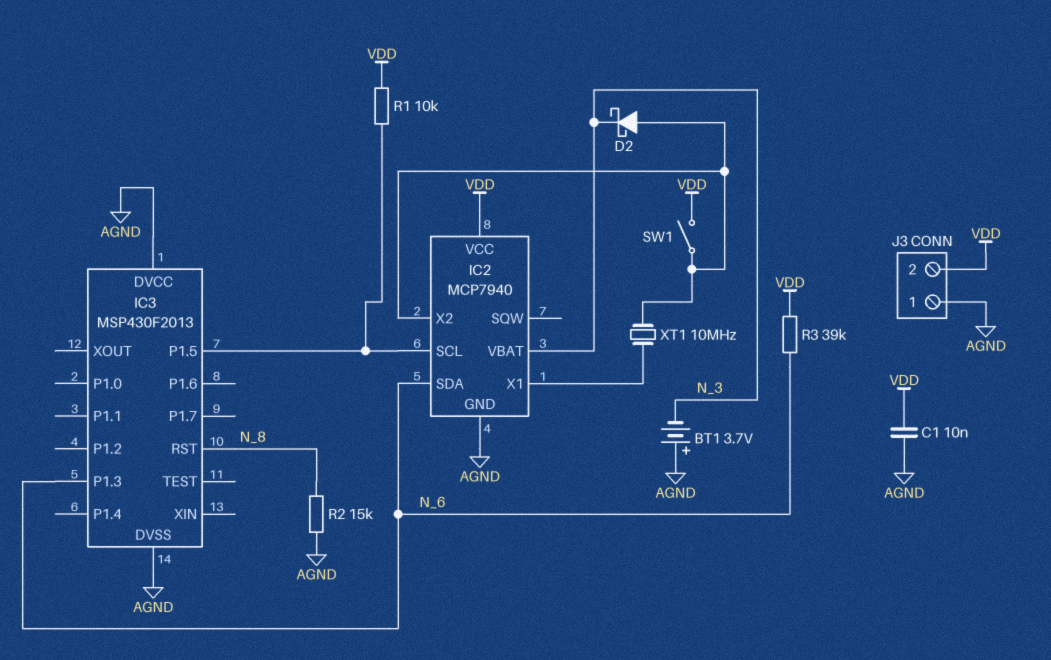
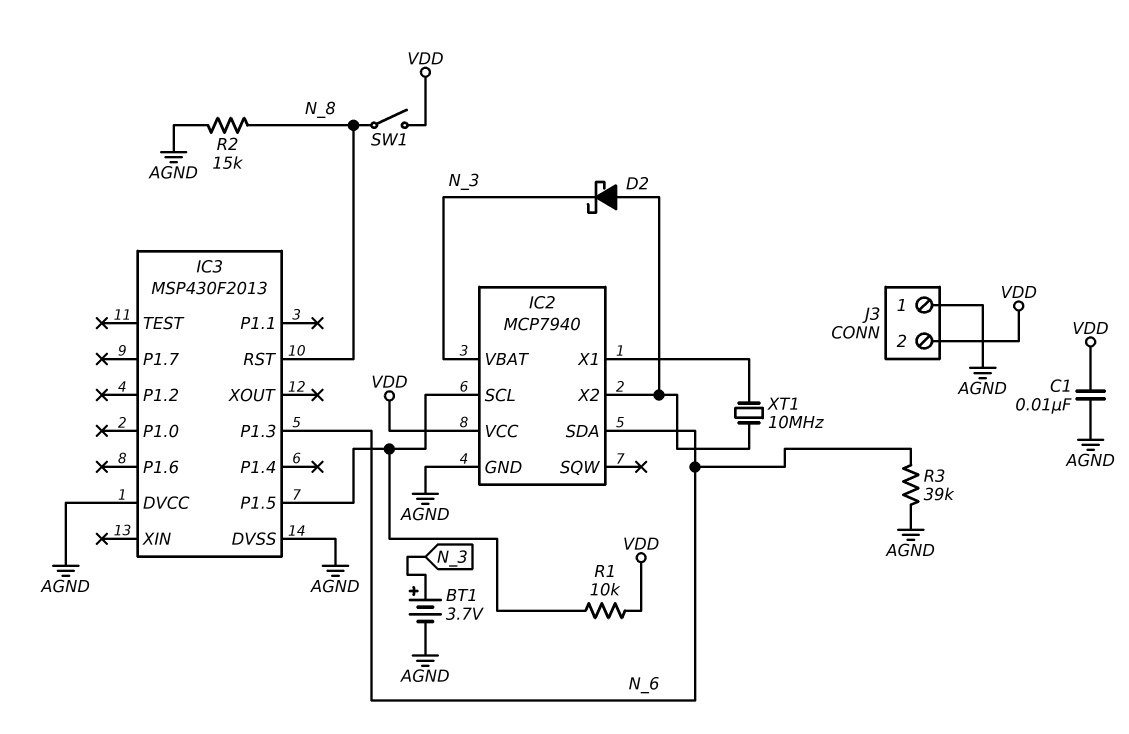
BT1: 3.7V (plus AGND, minus N_3) -> 3.7V (plus N_3, minus AGND)
R3: 39k (N_6, VDD) -> 39k (AGND, N_6)
SW1: switch (IC2/X2, VDD) -> switch (N_8, VDD)

